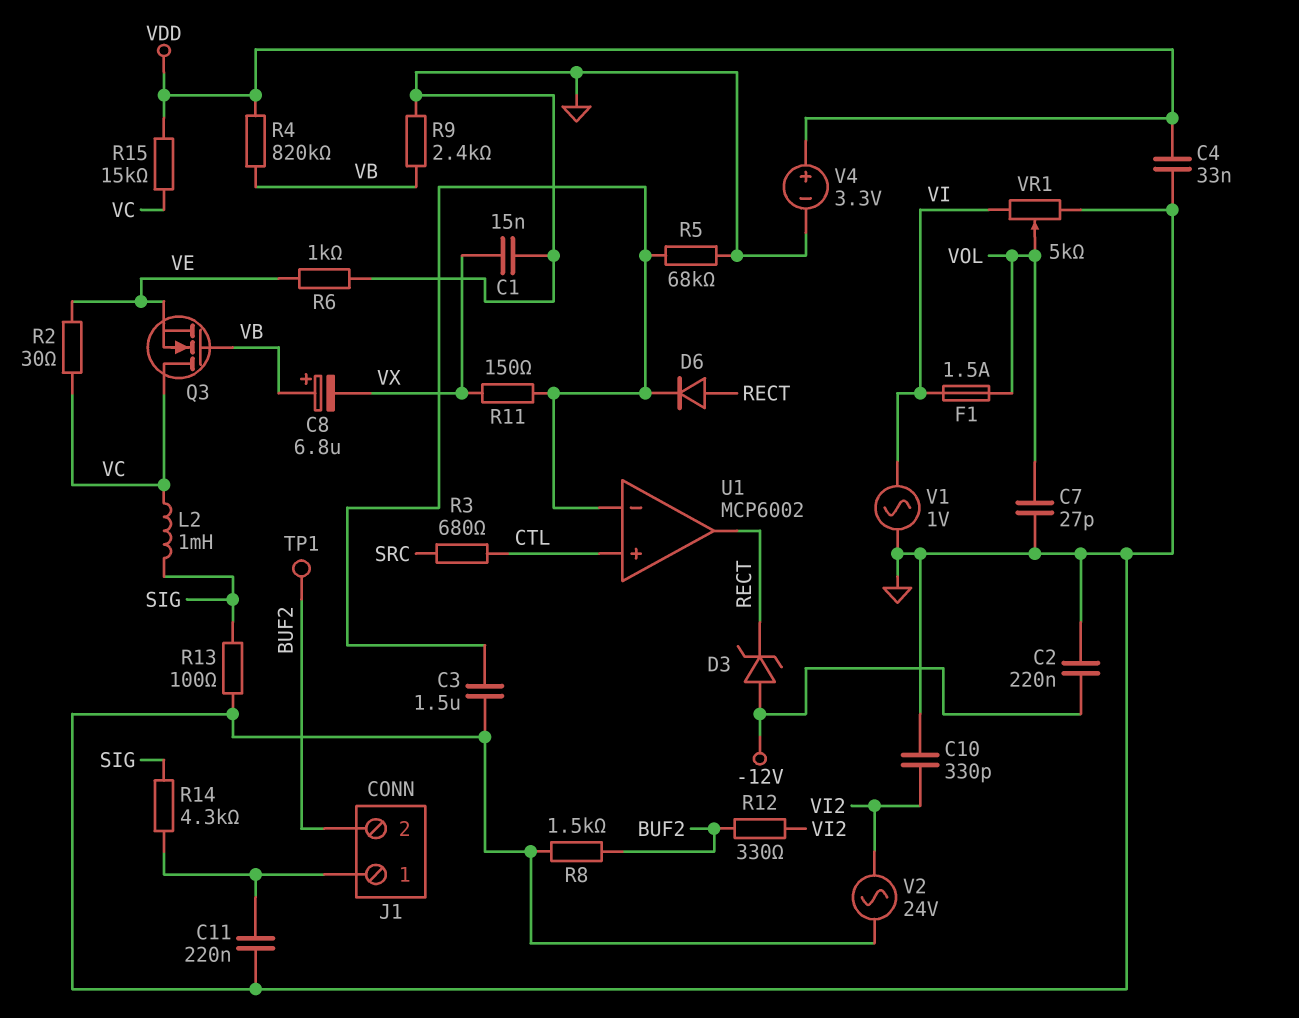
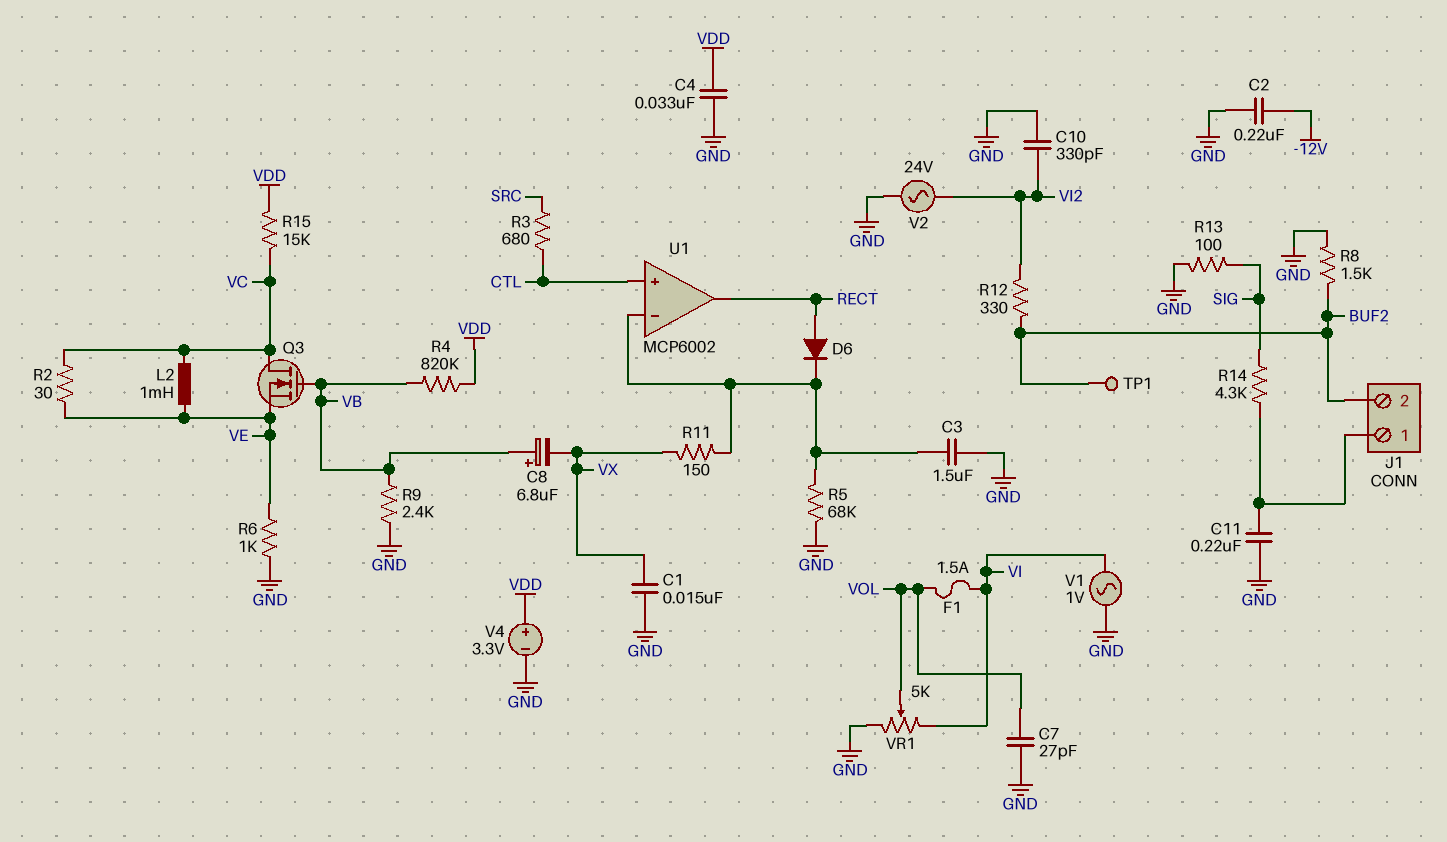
D3: zener (A -12V, K RECT) -> none
L2: 1mH (SIG, VC) -> 1mH (VC, VE)

